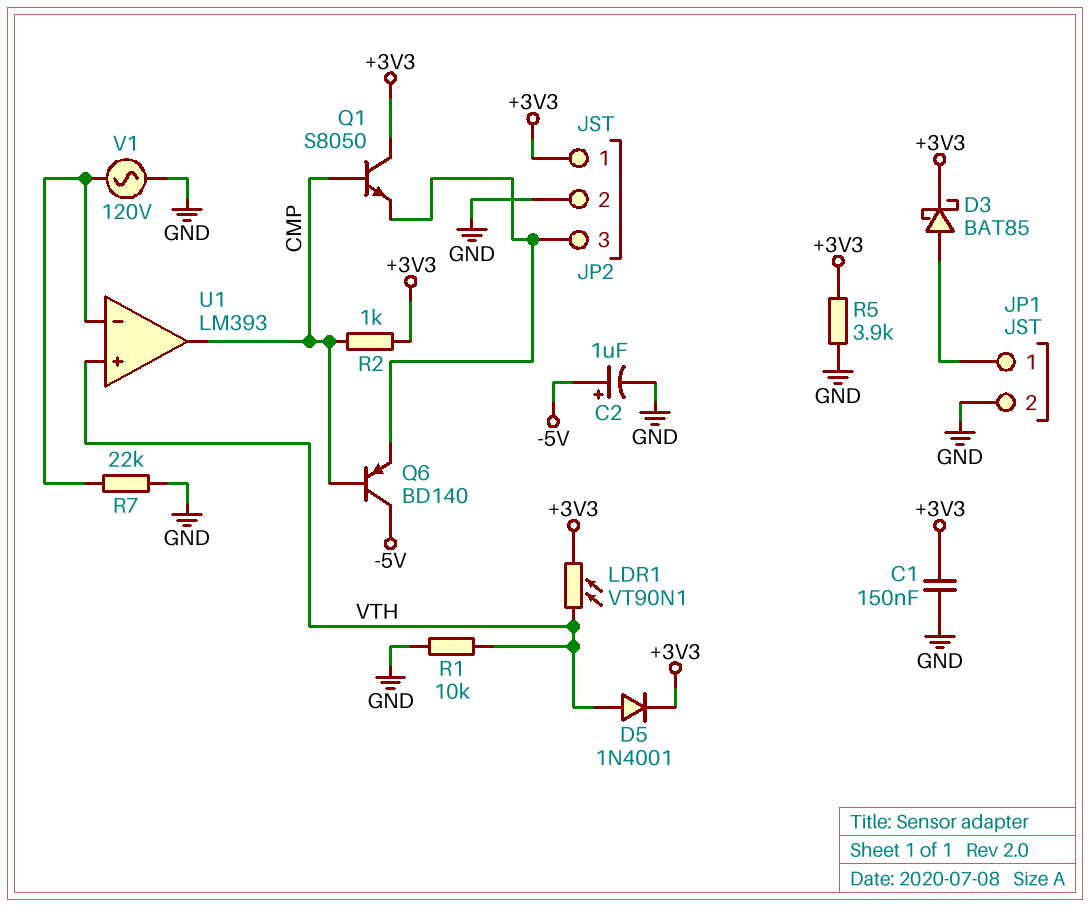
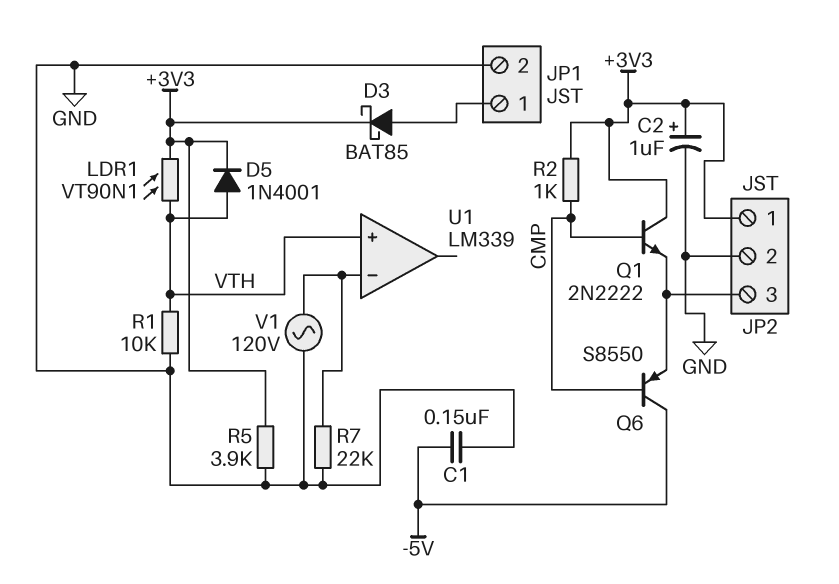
C1: 150nF (+3V3, GND) -> 150nF (-5V, GND)
C2: 1uF (plus -5V, minus GND) -> 1uF (plus +3V3, minus GND)
Q1: NPN S8050 (B CMP, C +3V3, E JP2/3) -> NPN 2N2222 (B CMP, C +3V3, E JP2/3)
Q6: PNP BD140 (B CMP, C -5V, E JP2/3) -> PNP S8550 (B CMP, C -5V, E JP2/3)
U1: LM393 -> LM339
U1 pin out: CMP -> none

